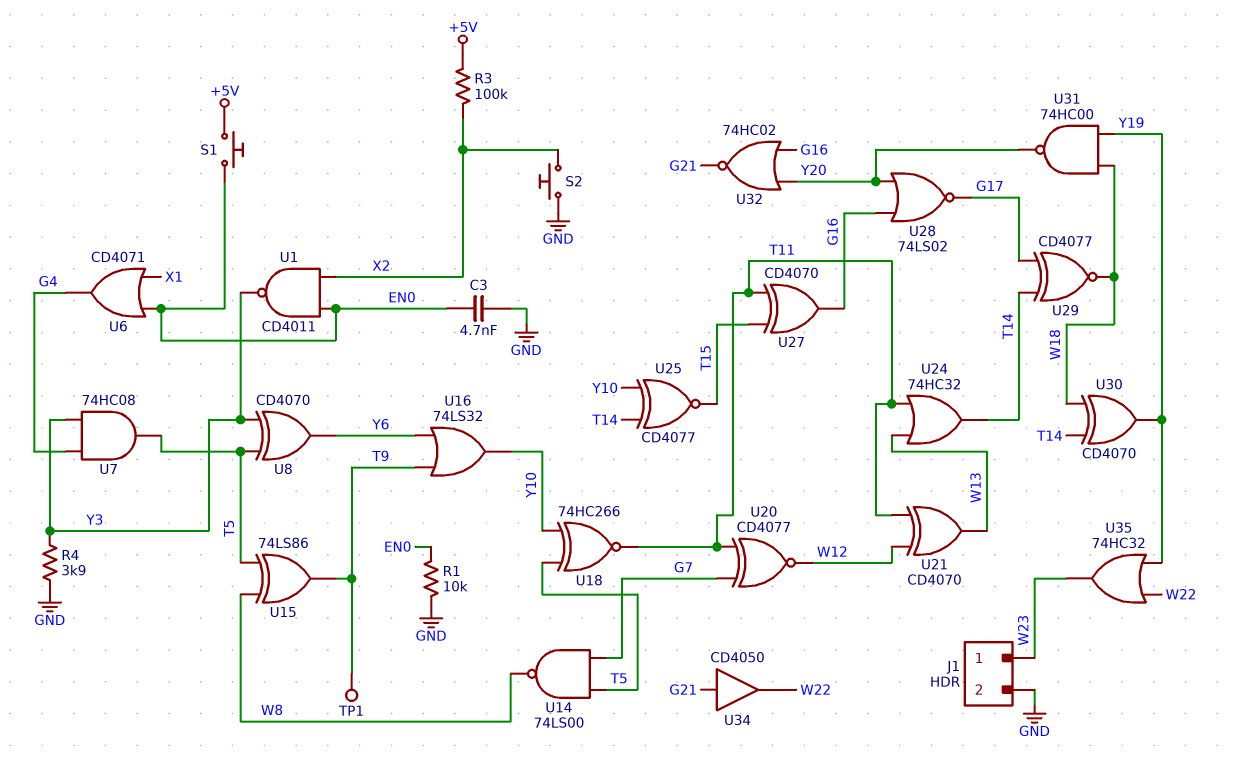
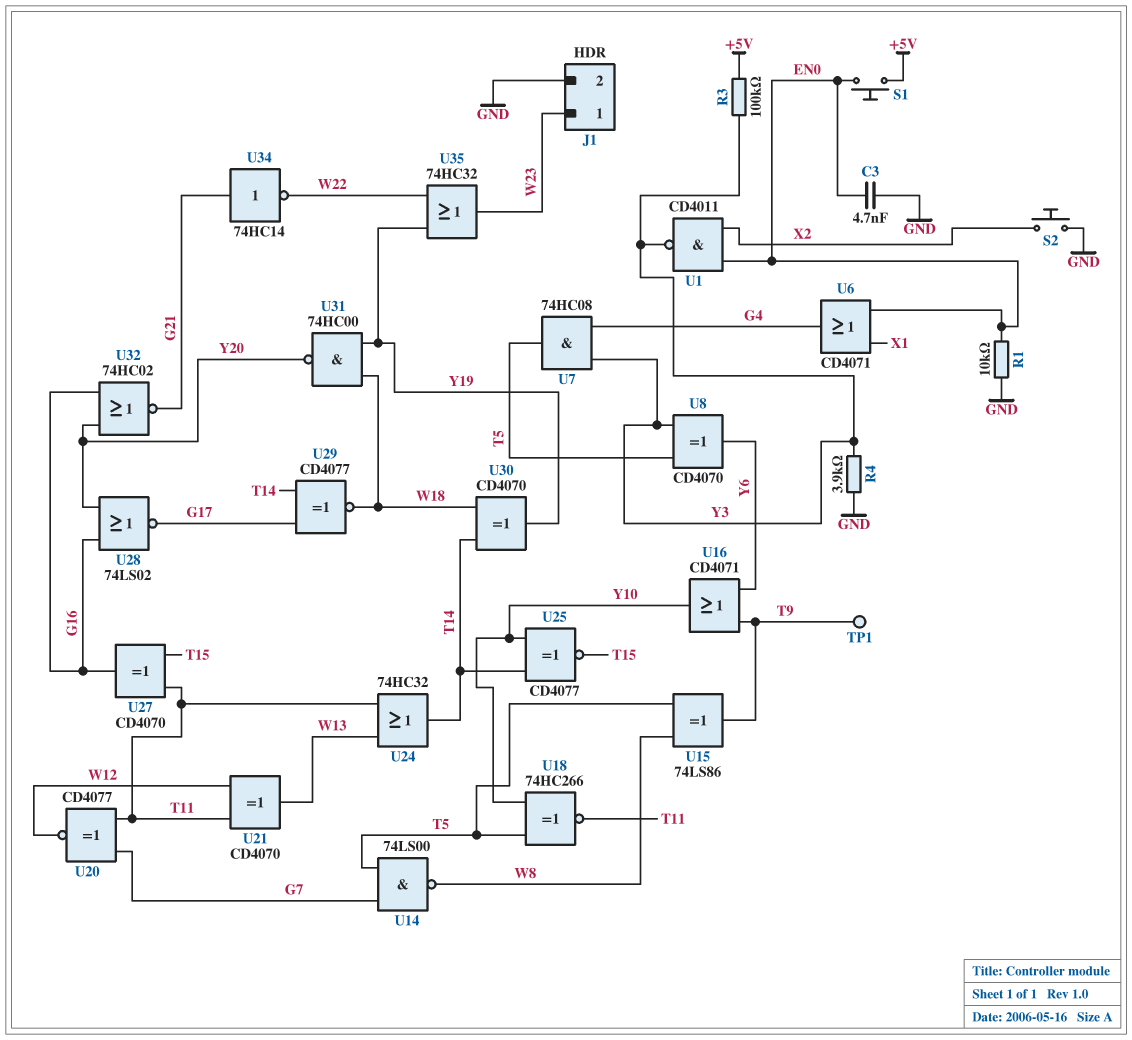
R3: 100k (+5V, X2) -> 100k (+5V, Y3)
U16: OR 74LS32 (in T9, in Y6, out Y10) -> OR CD4071 (in T9, in Y6, out Y10)
U34: buffer CD4050 (in G21, out W22) -> NOT 74HC14 (in G21, out W22)

